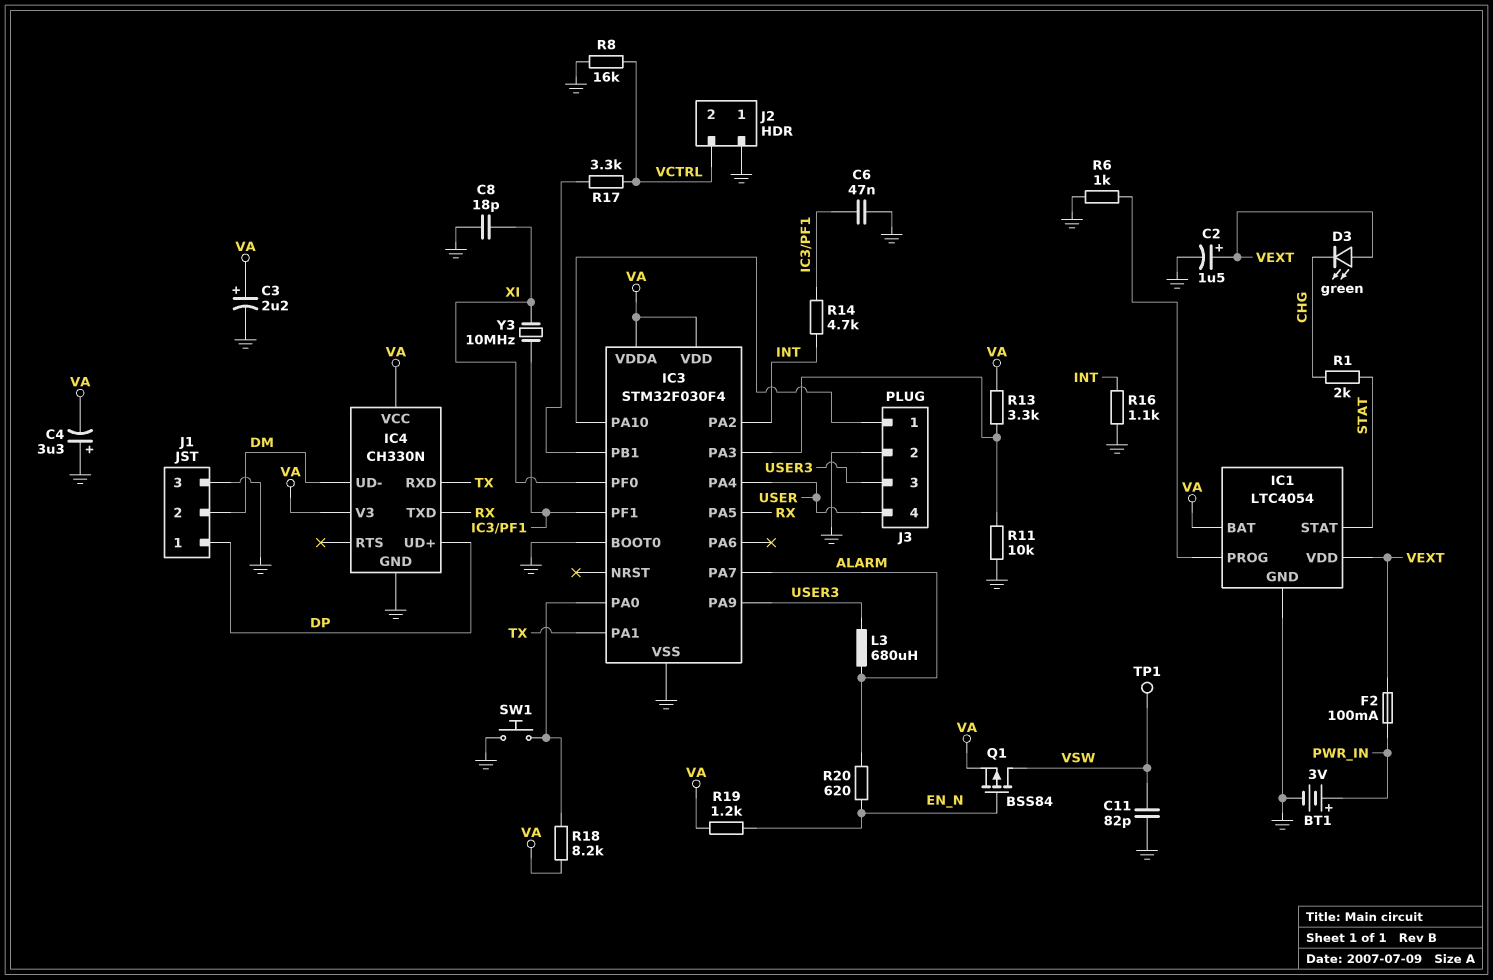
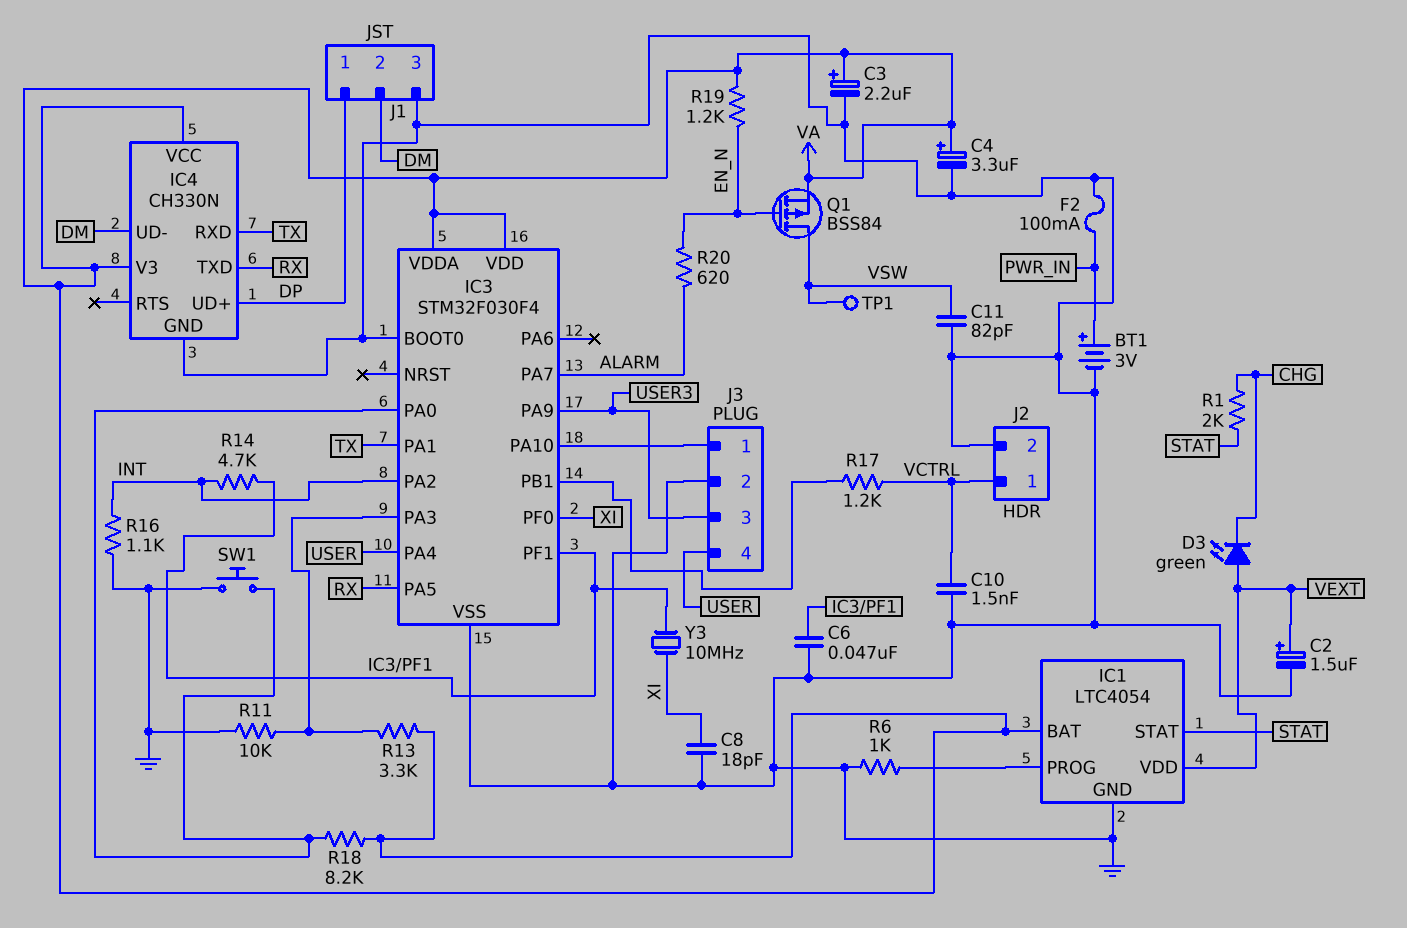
C4: 3.3uF (plus GND, minus VA) -> 3.3uF (plus VA, minus GND)
C10: none -> 1.5nF (GND, VCTRL)
F2: 100mA (PWR_IN, VEXT) -> 100mA (GND, PWR_IN)
J2 pin 1: GND -> VCTRL
J2 pin 2: VCTRL -> GND
L3: 680uH (ALARM, USER3) -> none
R8: 16k (GND, VCTRL) -> none
R17: 3.3k (IC3/PB1, VCTRL) -> 1.2k (IC3/PB1, VCTRL)

